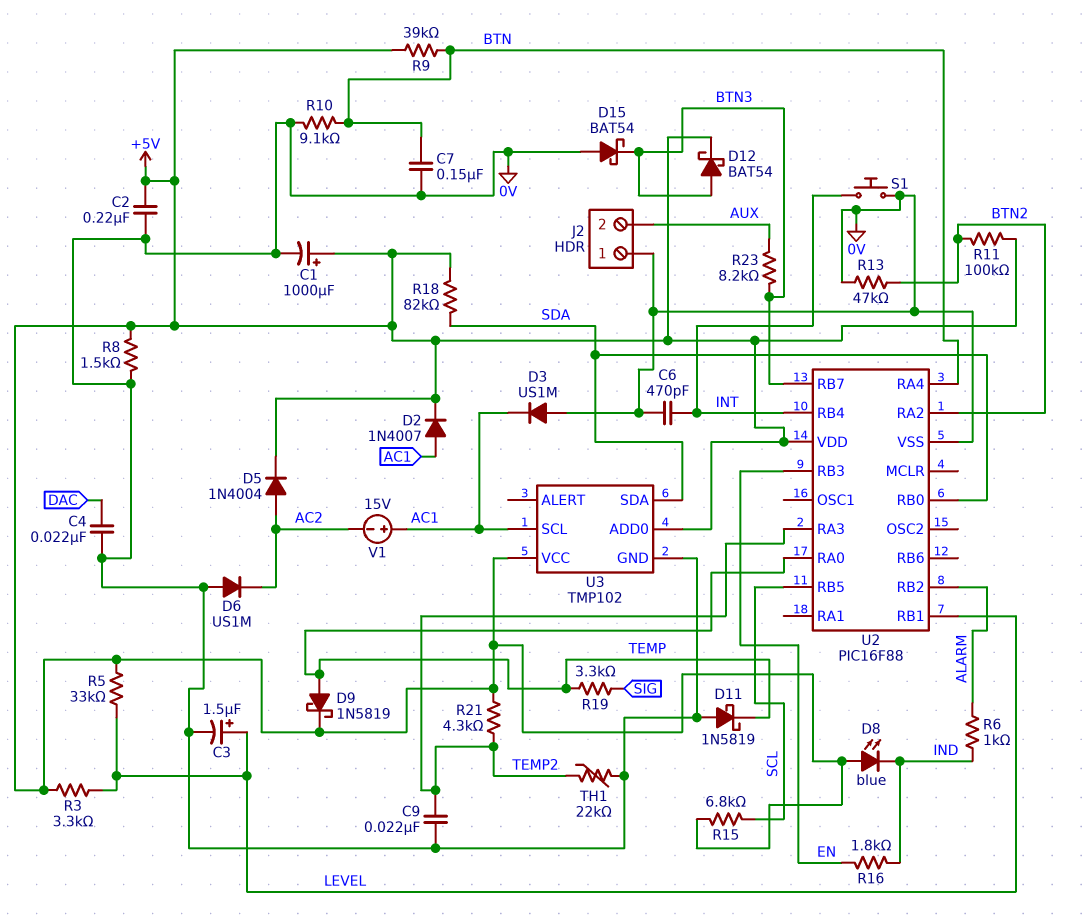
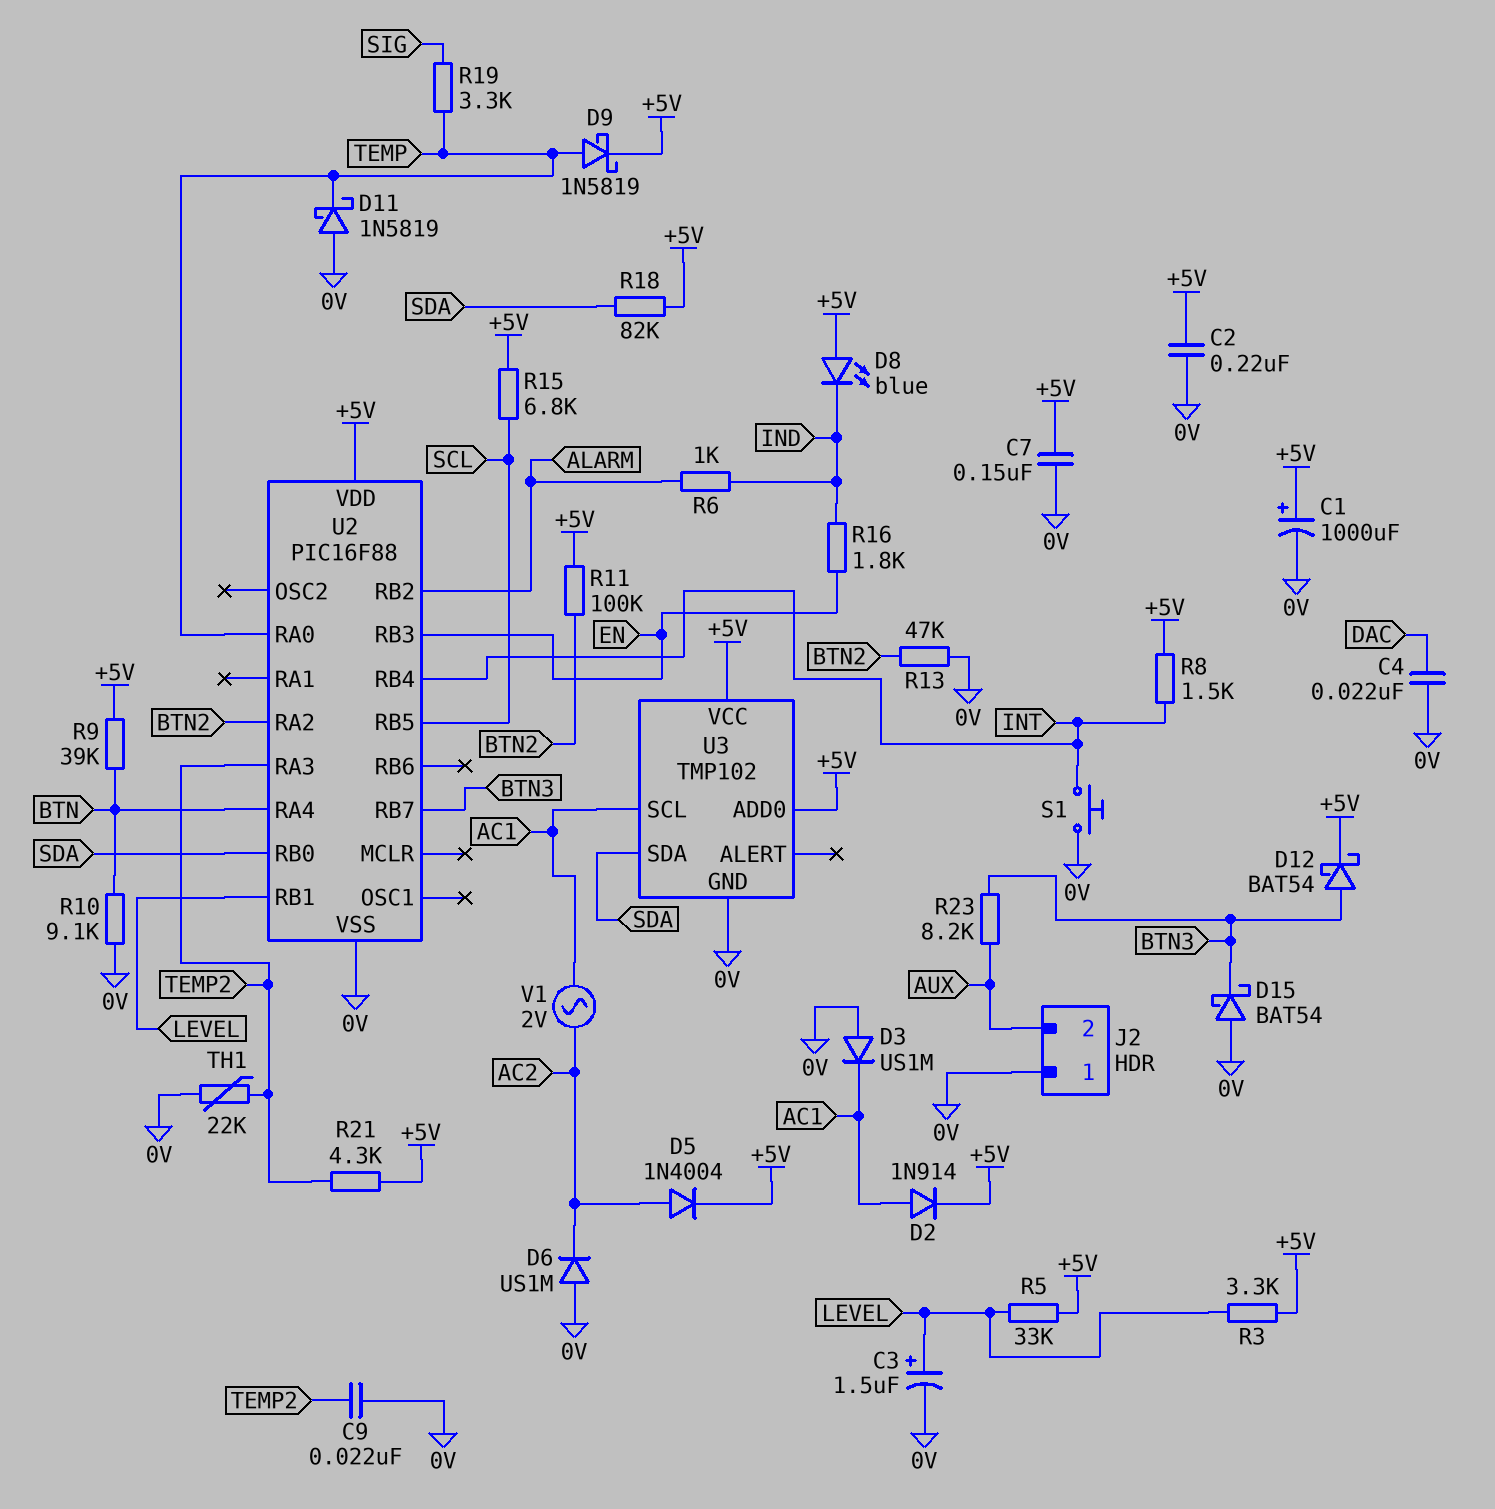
C6: 470pF (0V, INT) -> none
C7: 150nF (0V, BTN) -> 150nF (+5V, 0V)
D2: diode 1N4007 (A AC1, K +5V) -> diode 1N914 (A AC1, K +5V)
R8: 1.5k (+5V, 0V) -> 1.5k (+5V, INT)
V1: 15V (plus AC1, minus AC2) -> AC 2V (AC1, AC2)

